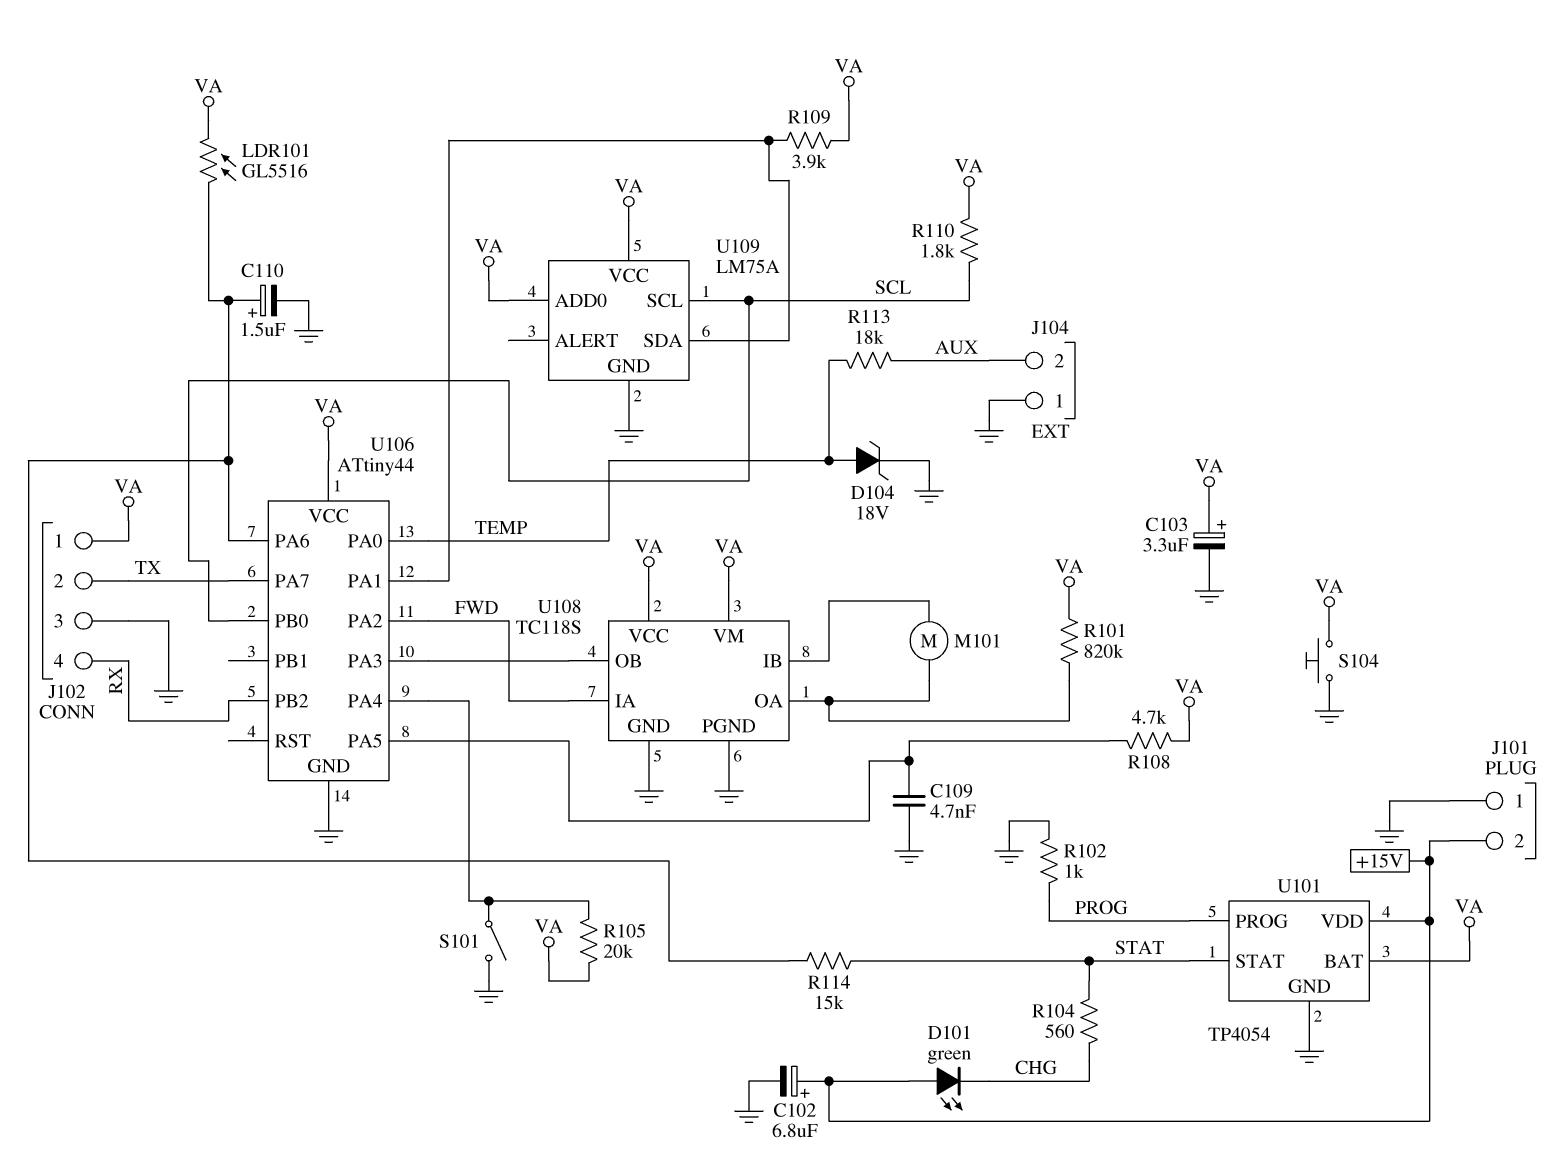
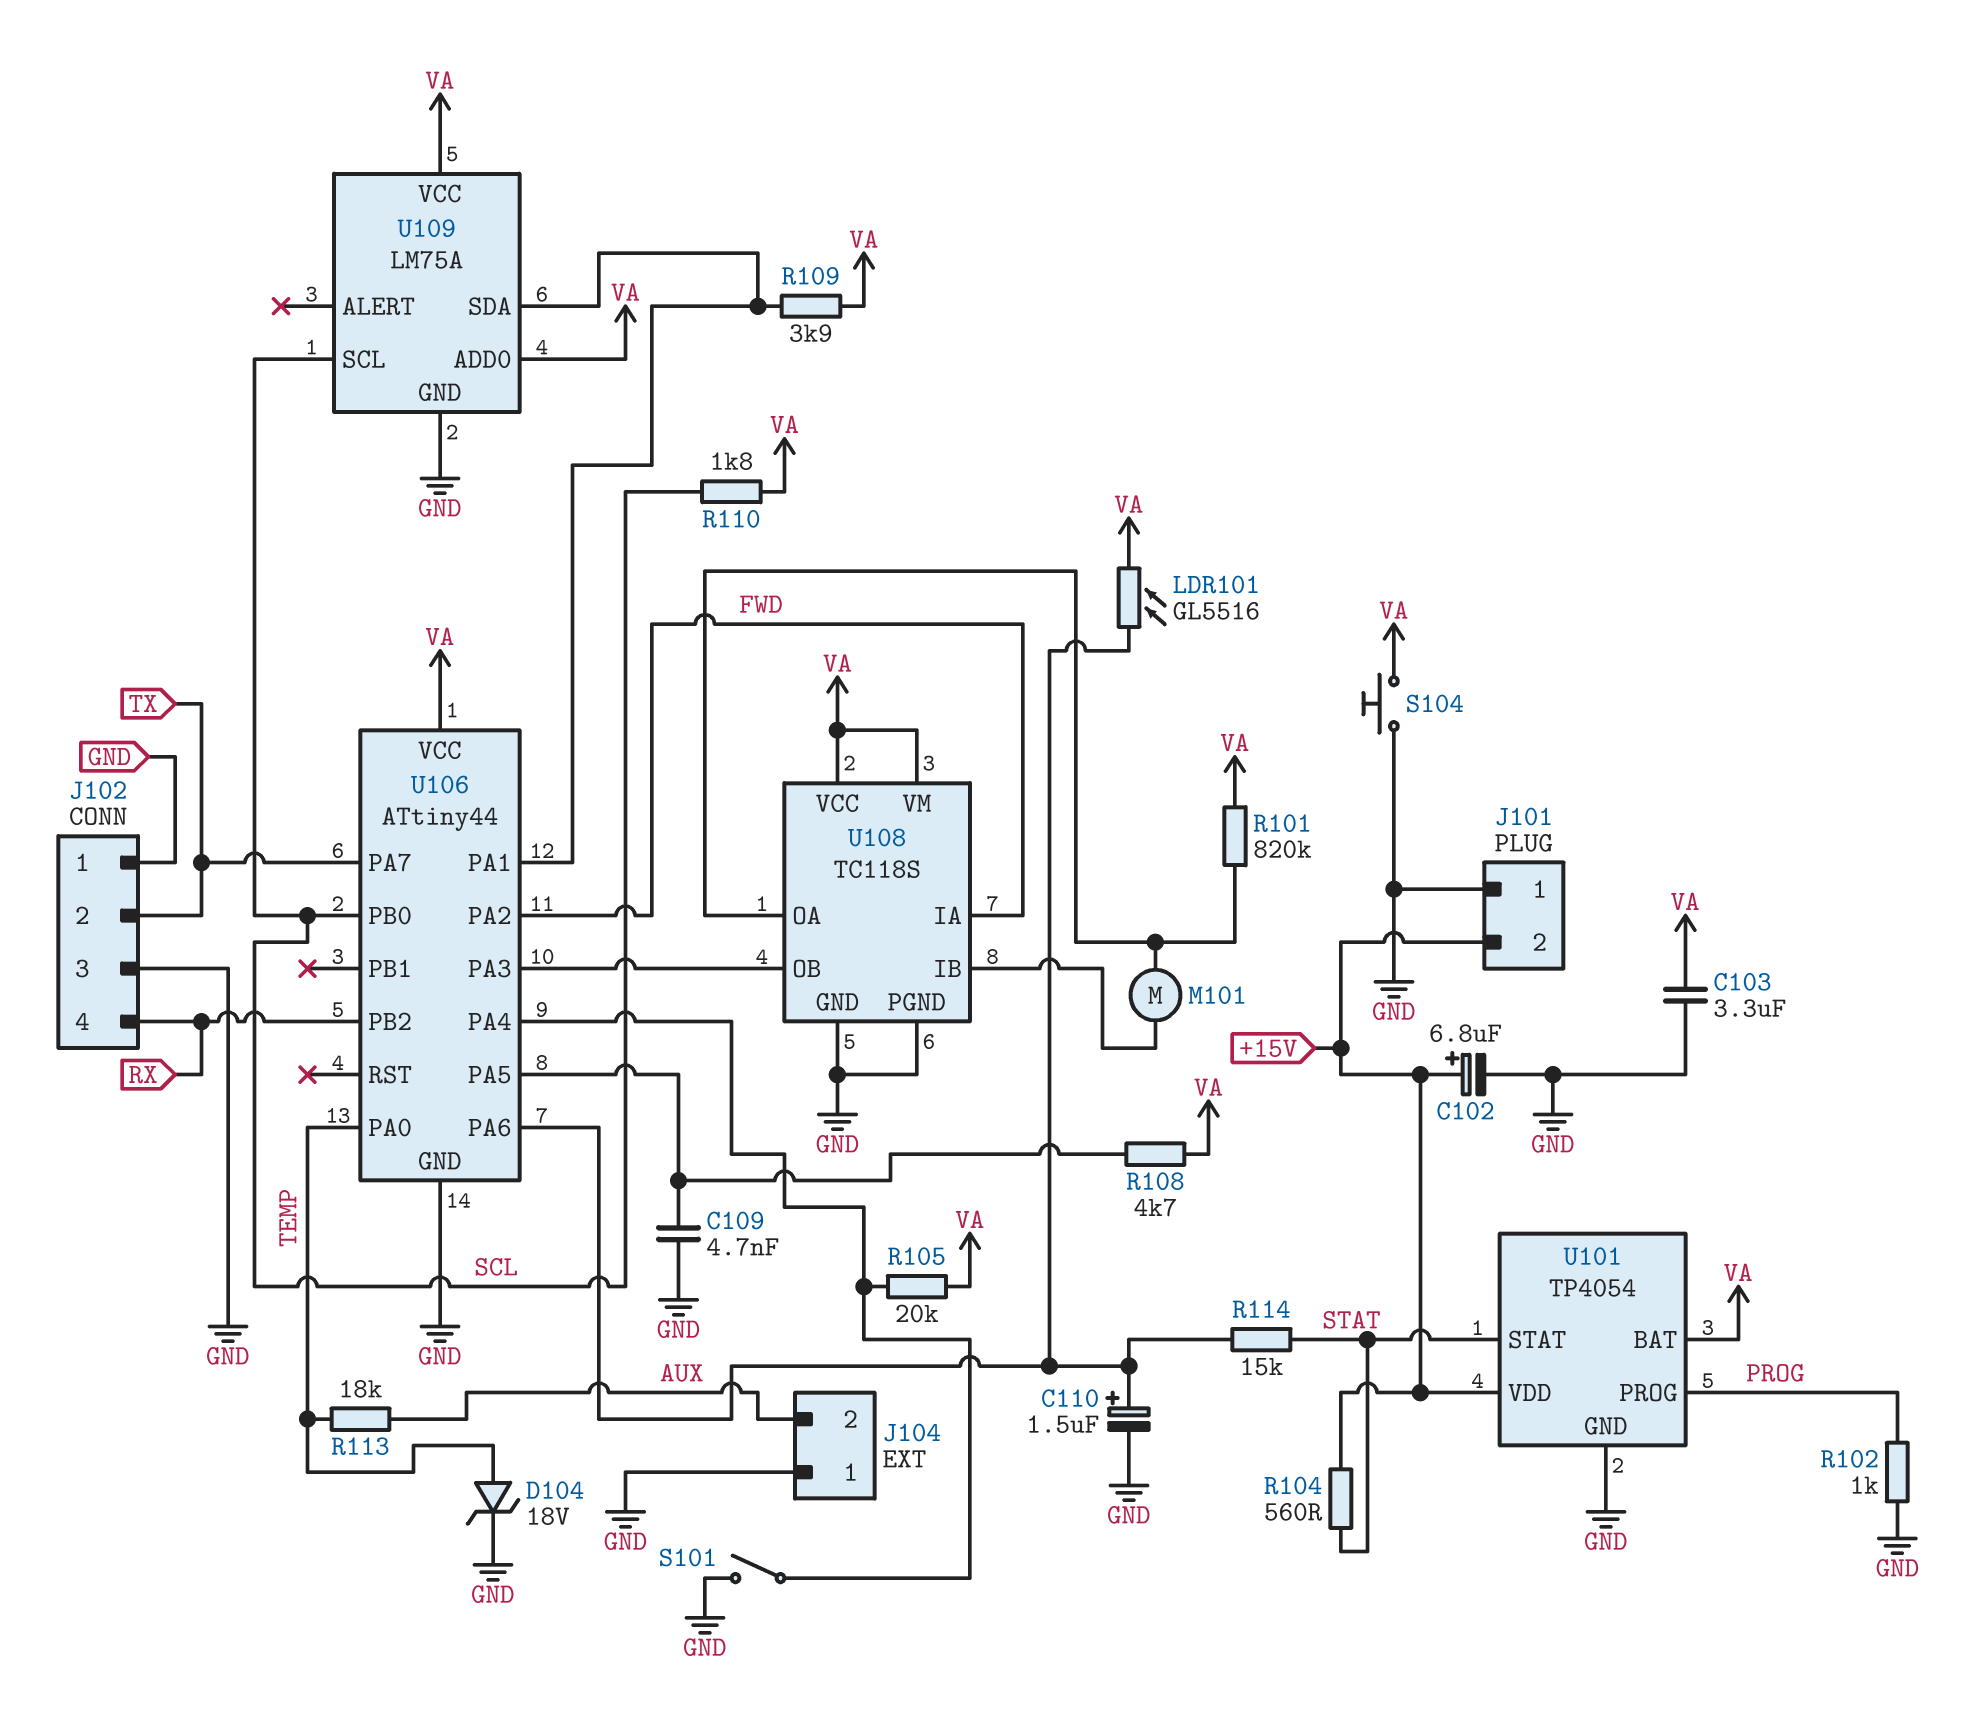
C103: 3.3uF (plus VA, minus GND) -> 3.3uF (GND, VA)
D101: LED green (A +15V, K CHG) -> none
J102 pin 1: VA -> GND
R104: 560 (CHG, STAT) -> 560 (+15V, STAT)

